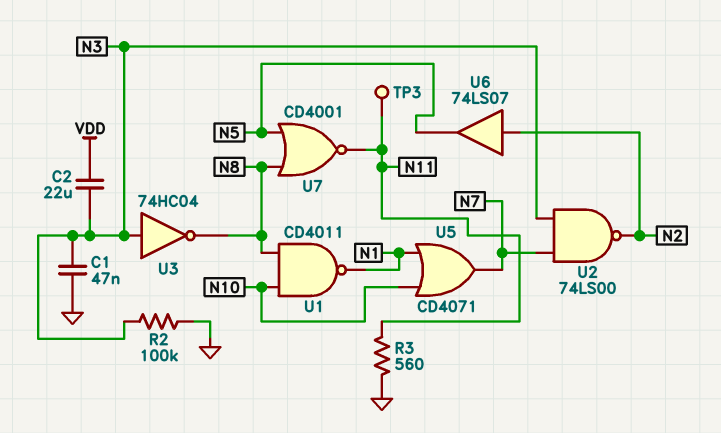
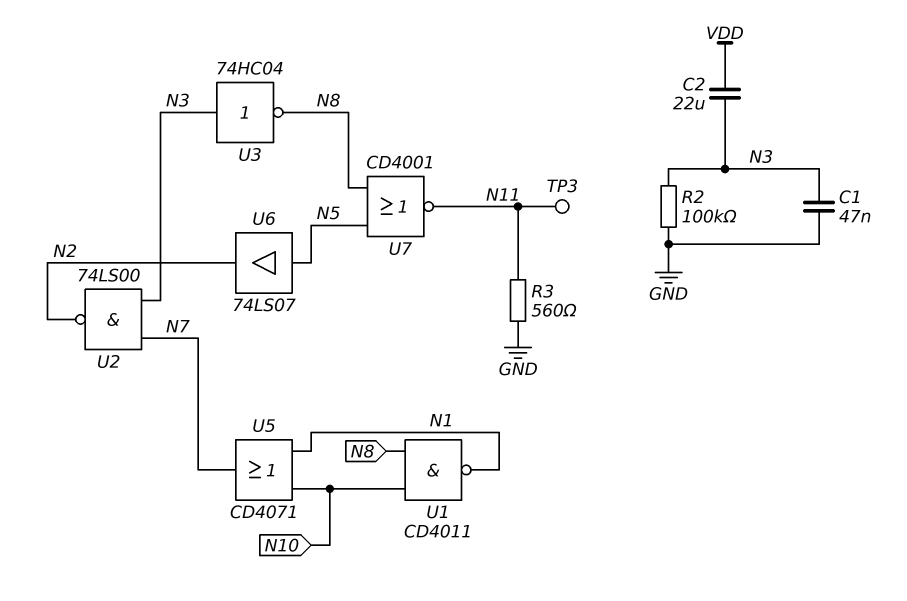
U6: buffer 74LS07 (in N2, out N5) -> buffer 74LS07 (in N5, out N2)

